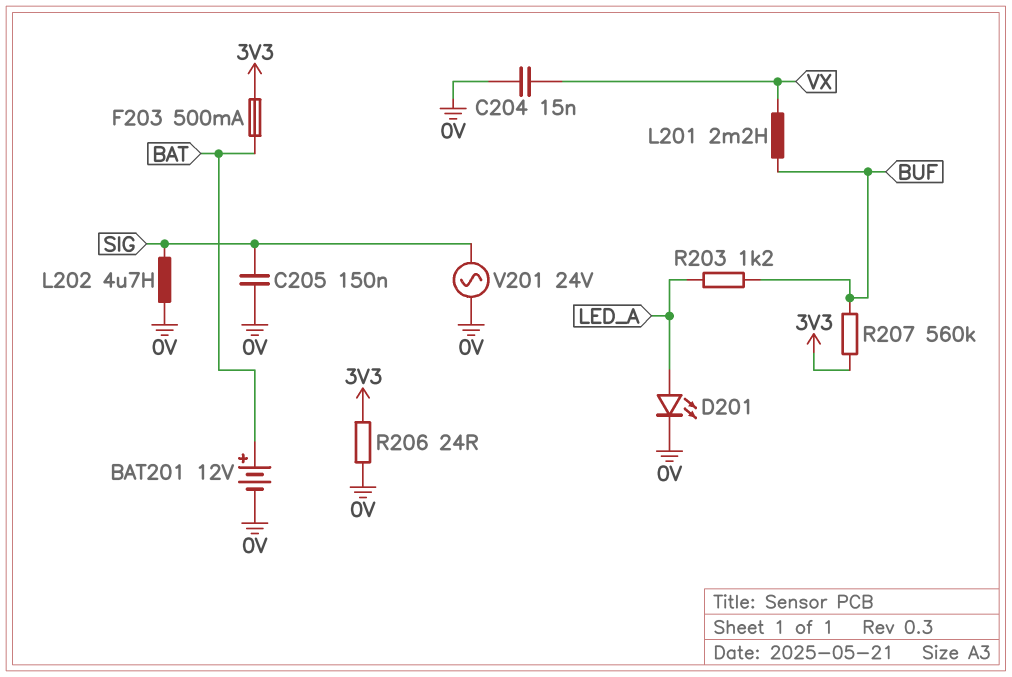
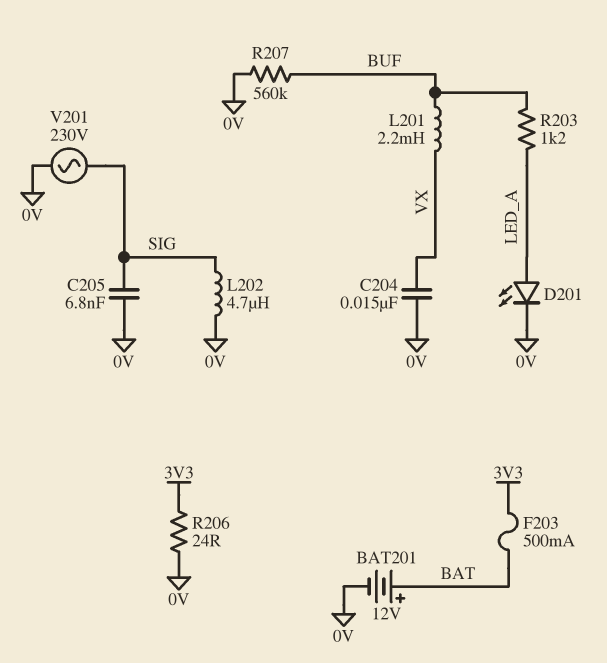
C205: 150nF (0V, SIG) -> 6.8nF (0V, SIG)
R207: 560k (3V3, BUF) -> 560k (0V, BUF)
V201: AC 24V (0V, SIG) -> AC 230V (0V, SIG)

